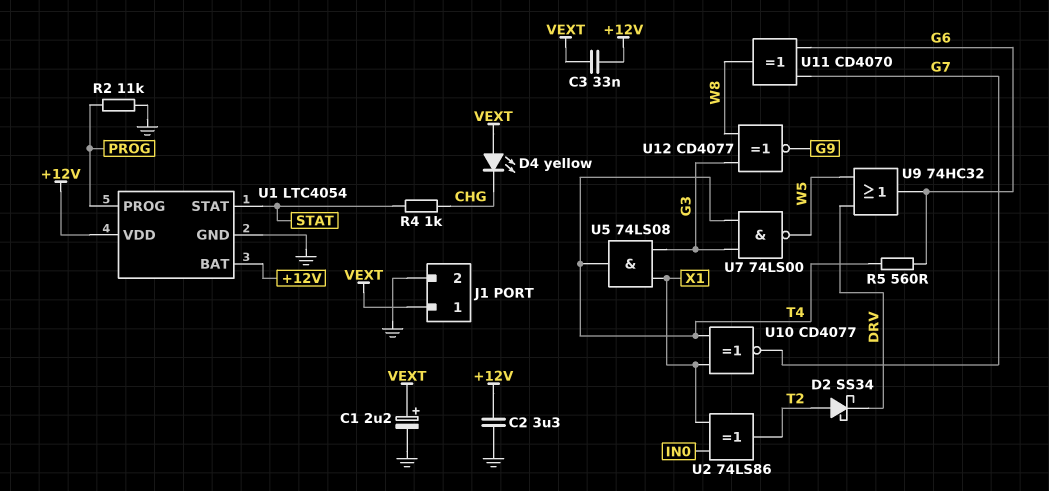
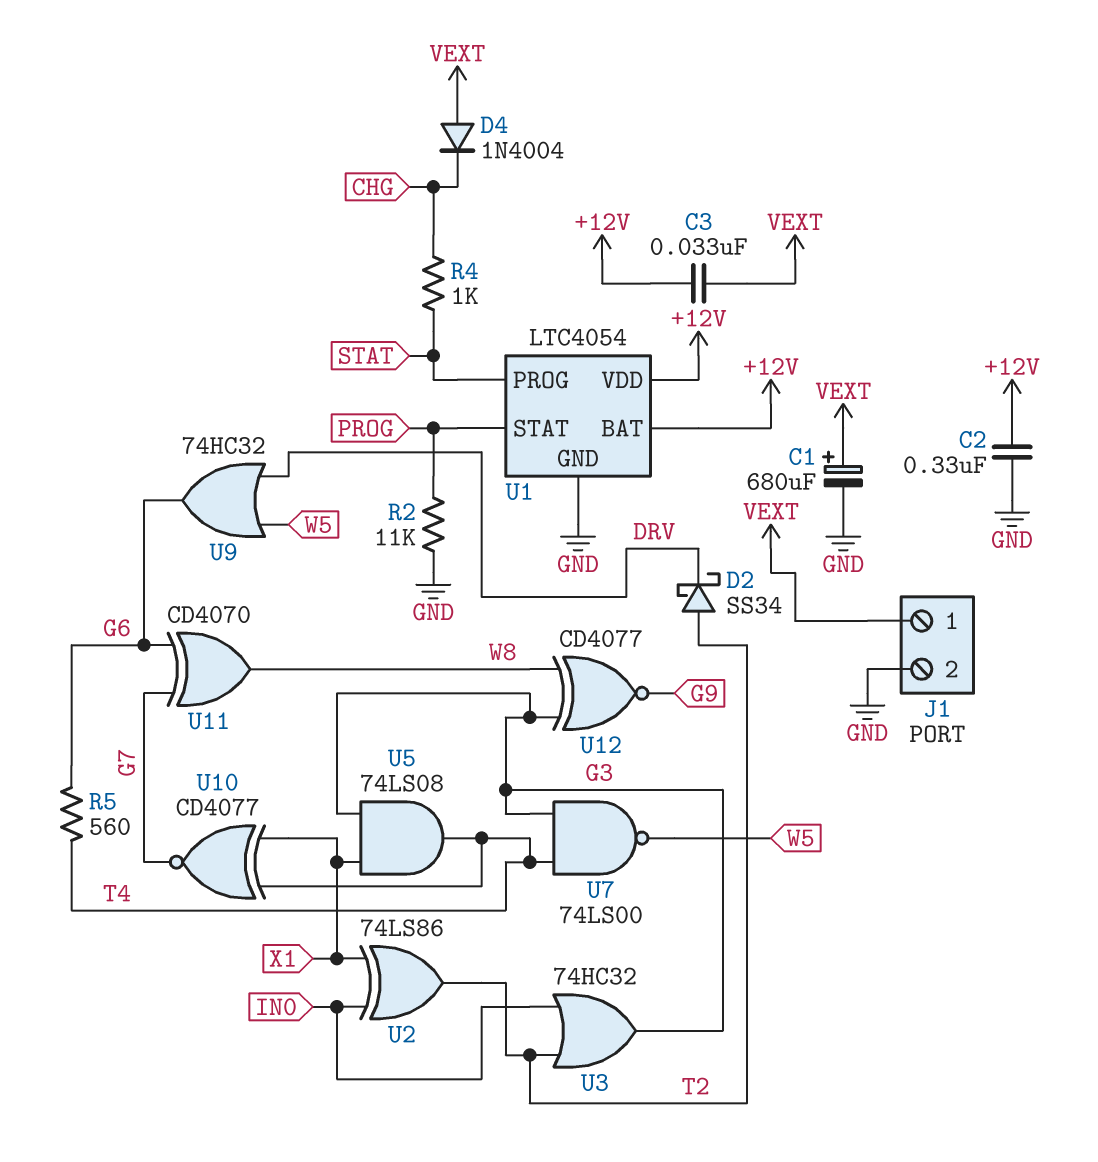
C1: 2.2uF (plus VEXT, minus GND) -> 680uF (plus VEXT, minus GND)
C2: 3.3uF (+12V, GND) -> 330nF (+12V, GND)
D4: LED yellow (A VEXT, K CHG) -> diode 1N4004 (A VEXT, K CHG)
U1 pin PROG: PROG -> STAT
U1 pin STAT: STAT -> PROG
U3: none -> OR 74HC32 (in IN0, in T2, out G3)

